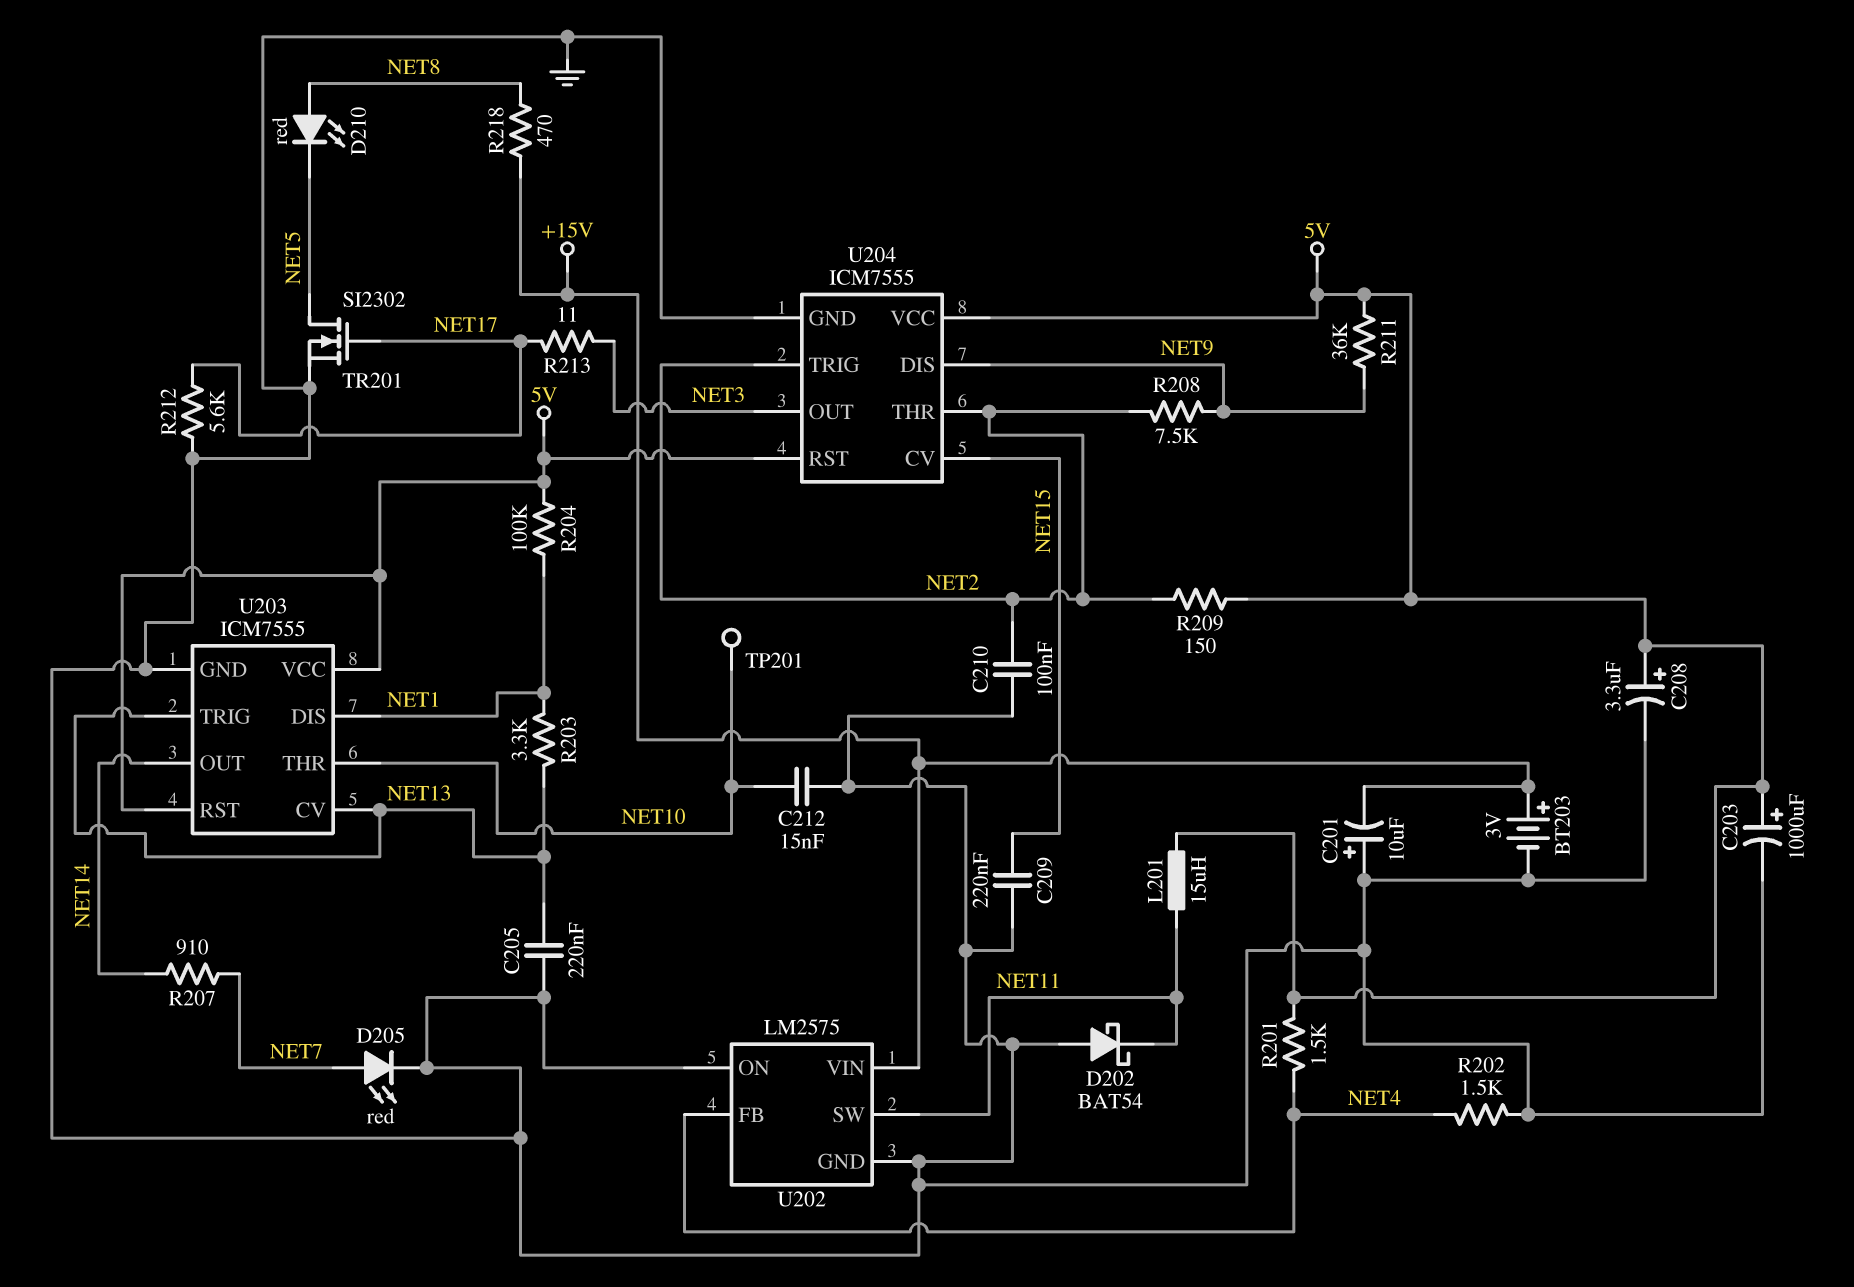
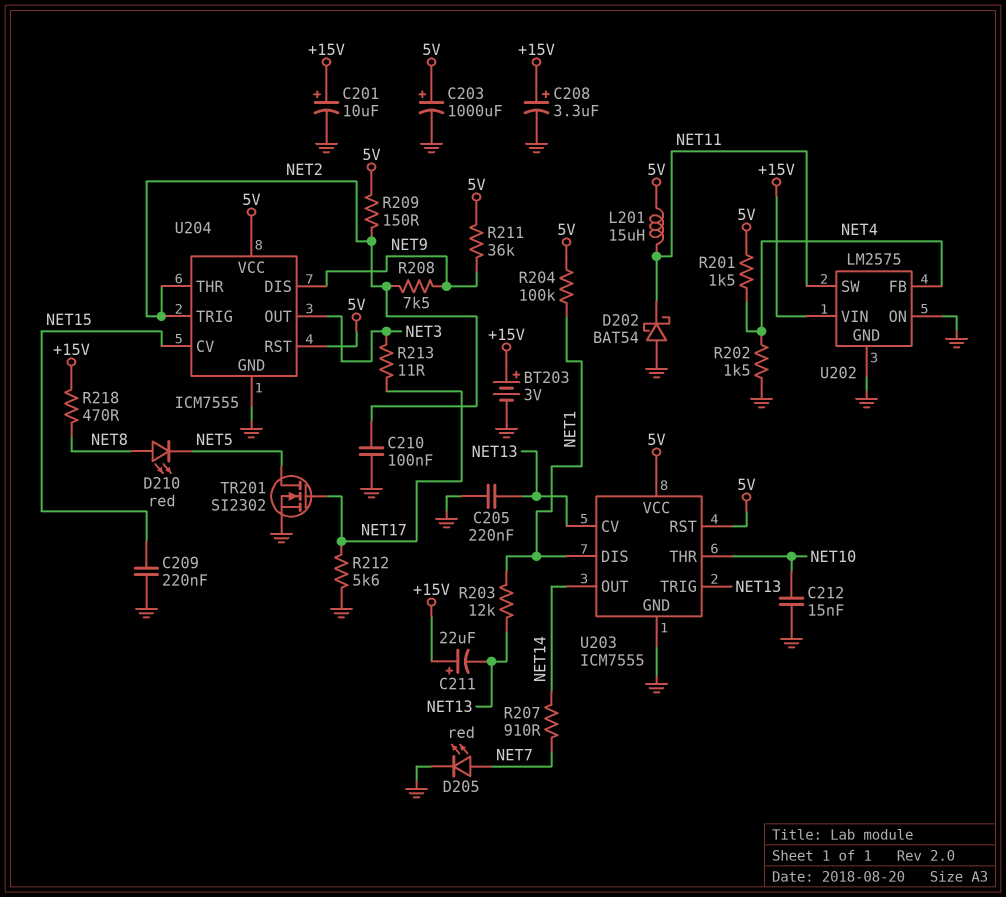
C201: 10uF (plus GND, minus +15V) -> 10uF (plus +15V, minus GND)
C208: 3.3uF (plus 5V, minus GND) -> 3.3uF (plus +15V, minus GND)
C211: none -> 22uF (plus +15V, minus NET13)
R203: 3.3k (NET1, NET13) -> 12k (NET1, NET13)
TP201: test point (NET10) -> none

